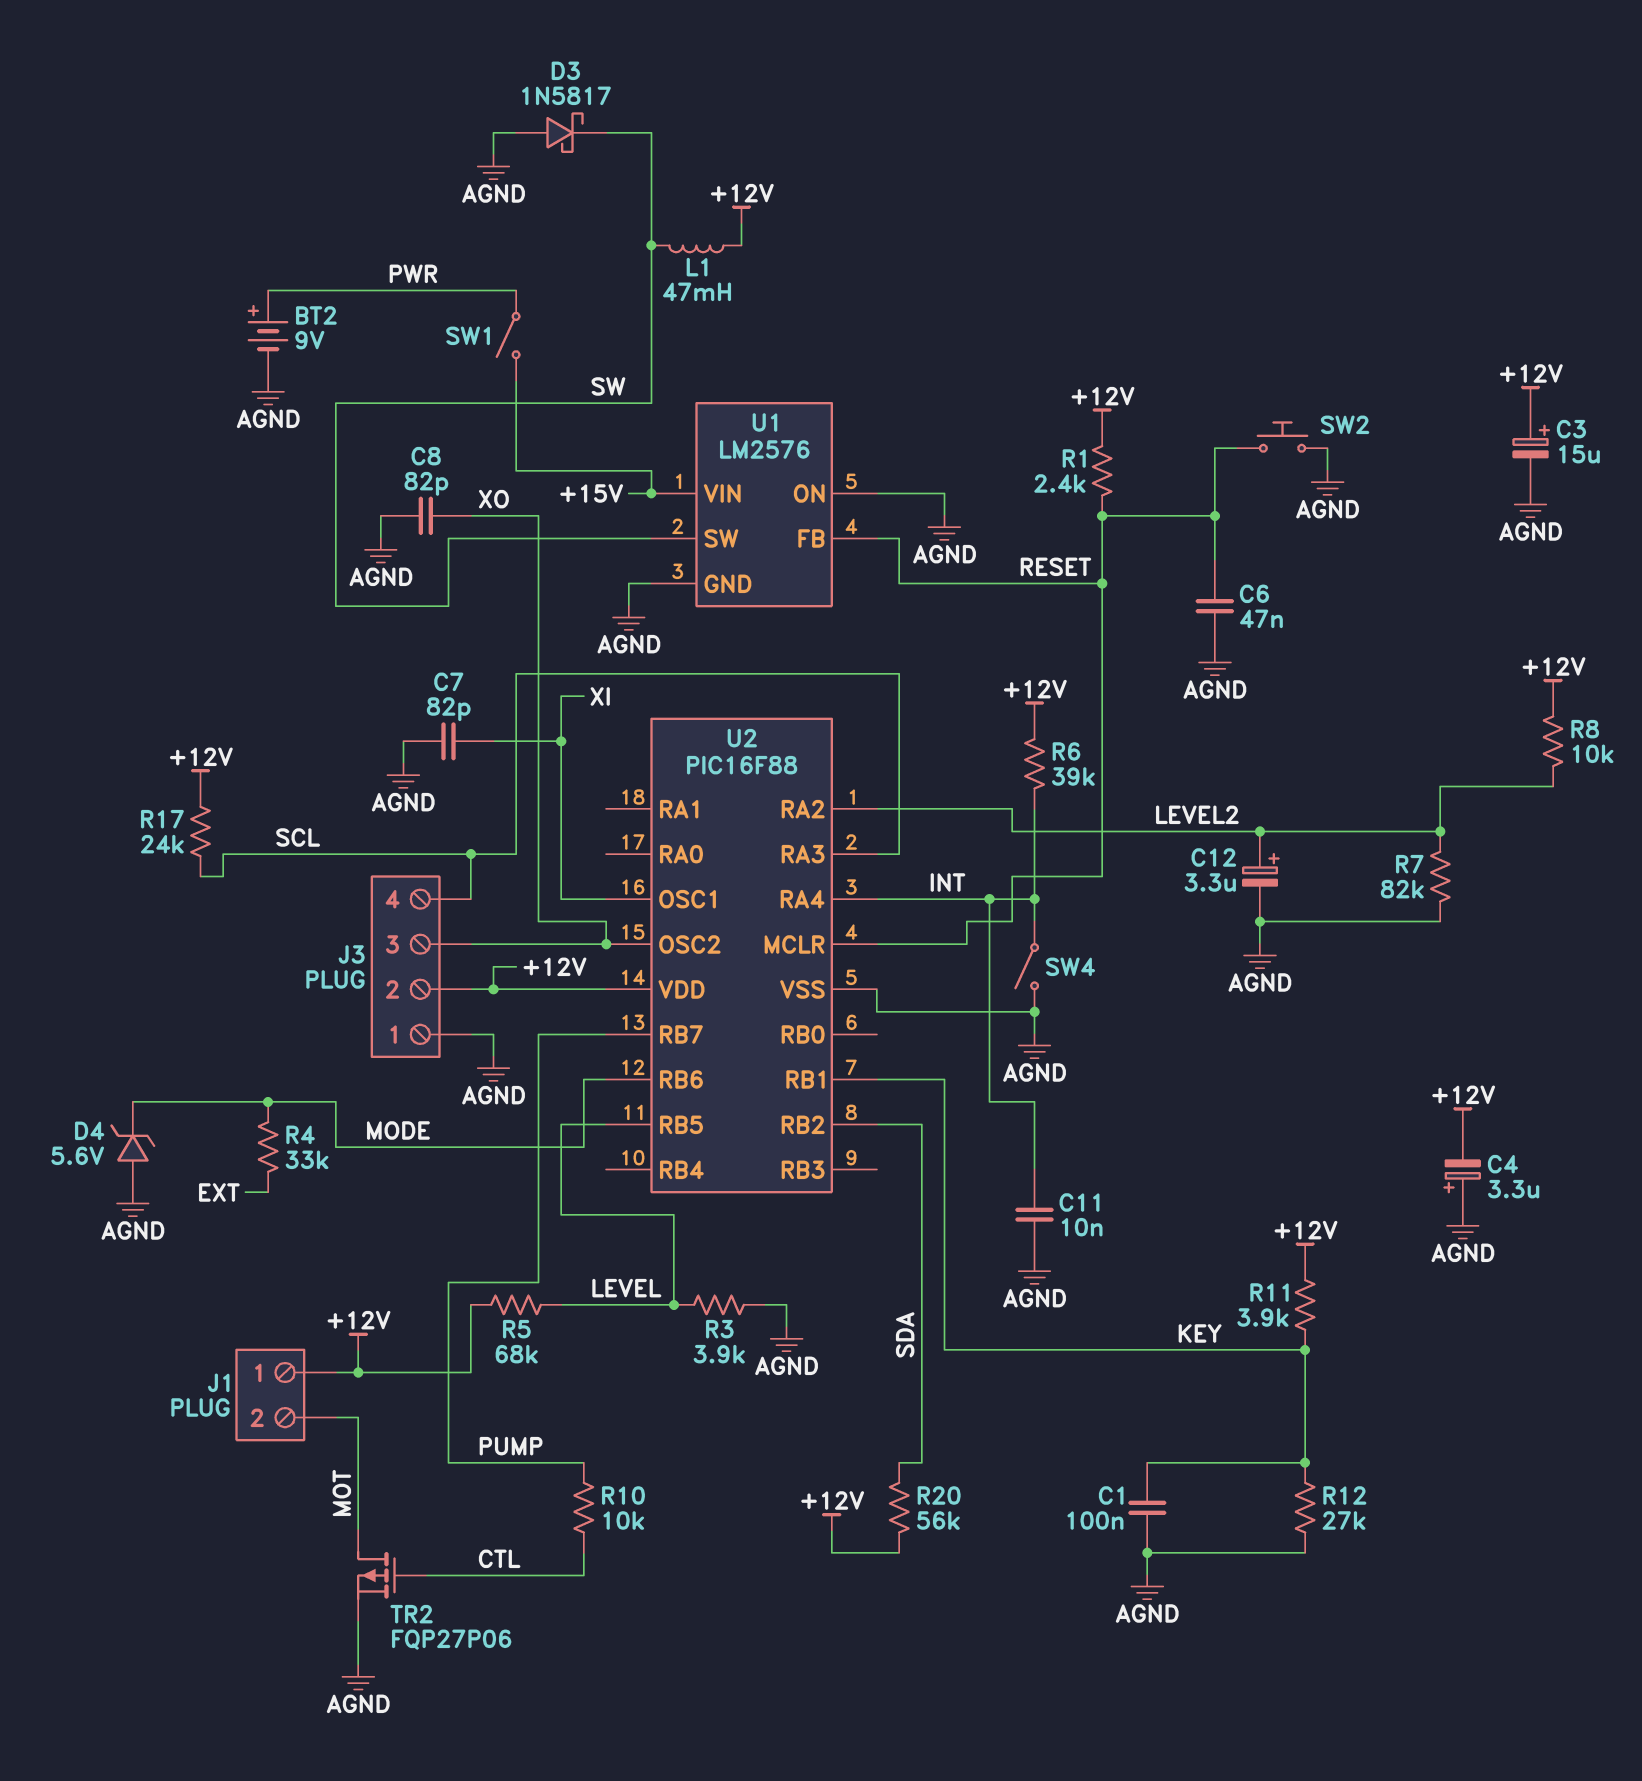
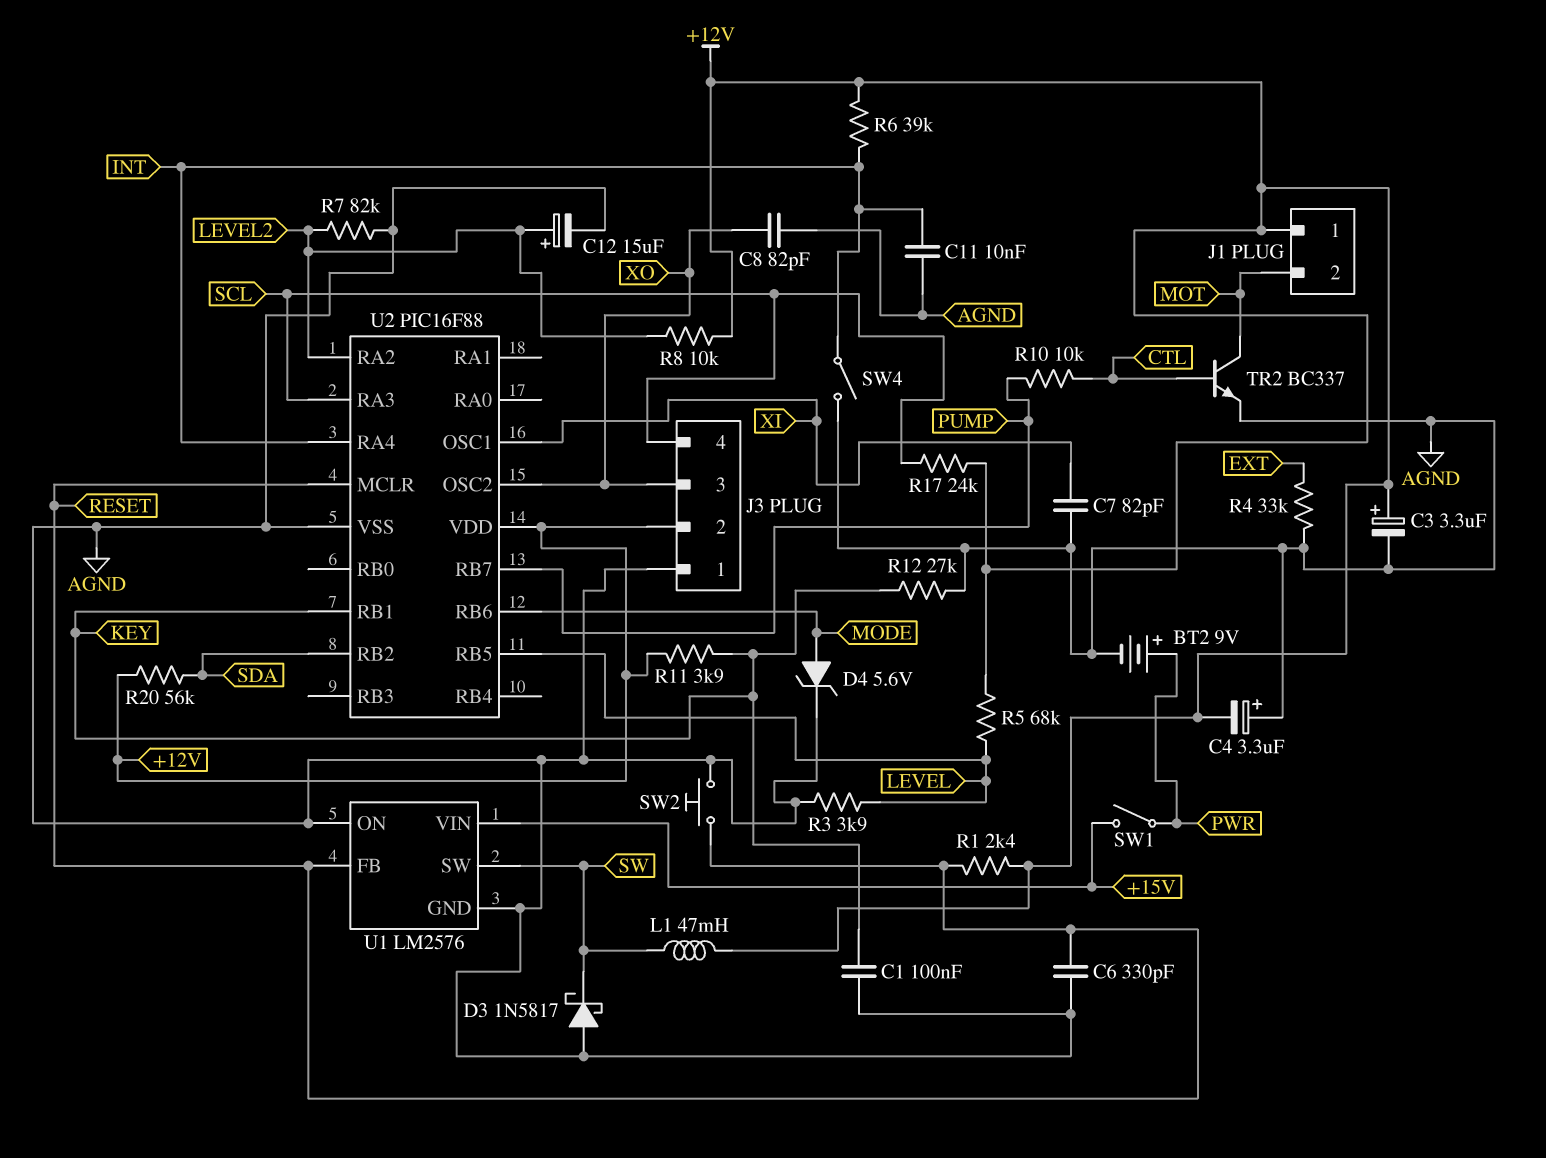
C3: 15uF (plus +12V, minus AGND) -> 3.3uF (plus +12V, minus AGND)
C6: 47nF (AGND, RESET) -> 330pF (AGND, RESET)
C12: 3.3uF (plus LEVEL2, minus AGND) -> 15uF (plus LEVEL2, minus AGND)
D4: zener 5.6V (A AGND, K MODE) -> zener 5.6V (A MODE, K AGND)
R4: 33k (EXT, MODE) -> 33k (AGND, EXT)
TR2: PMOS FQP27P06 (G CTL, D MOT, S AGND) -> NPN BC337 (B CTL, C MOT, E AGND)

